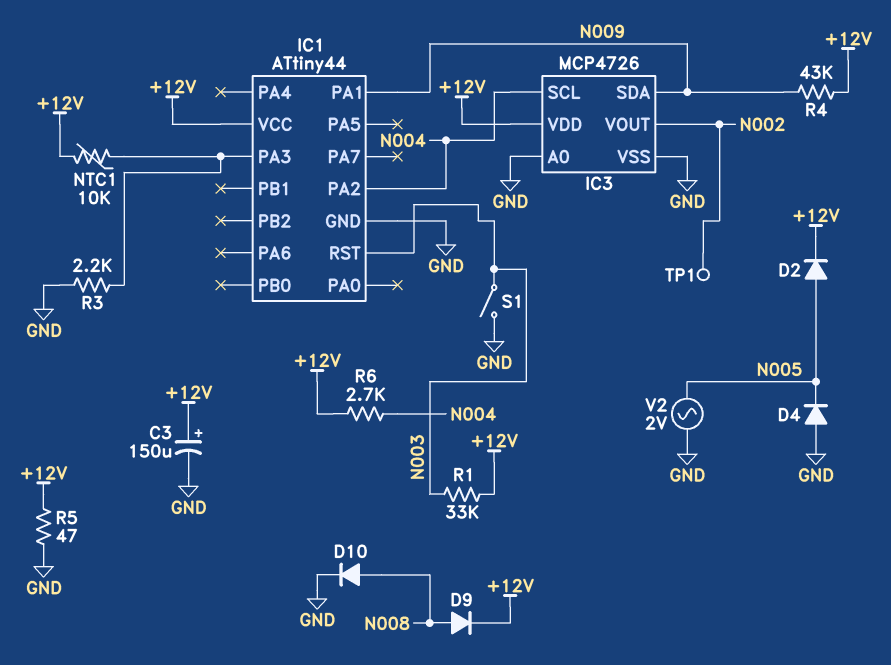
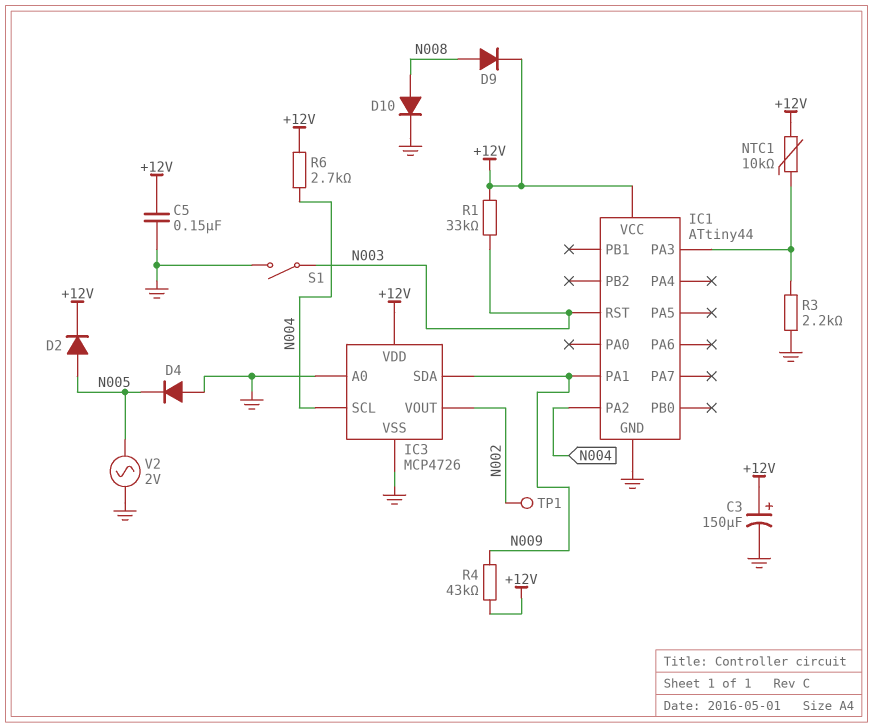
C5: none -> 150nF (+12V, GND)
R5: 47 (+12V, GND) -> none

